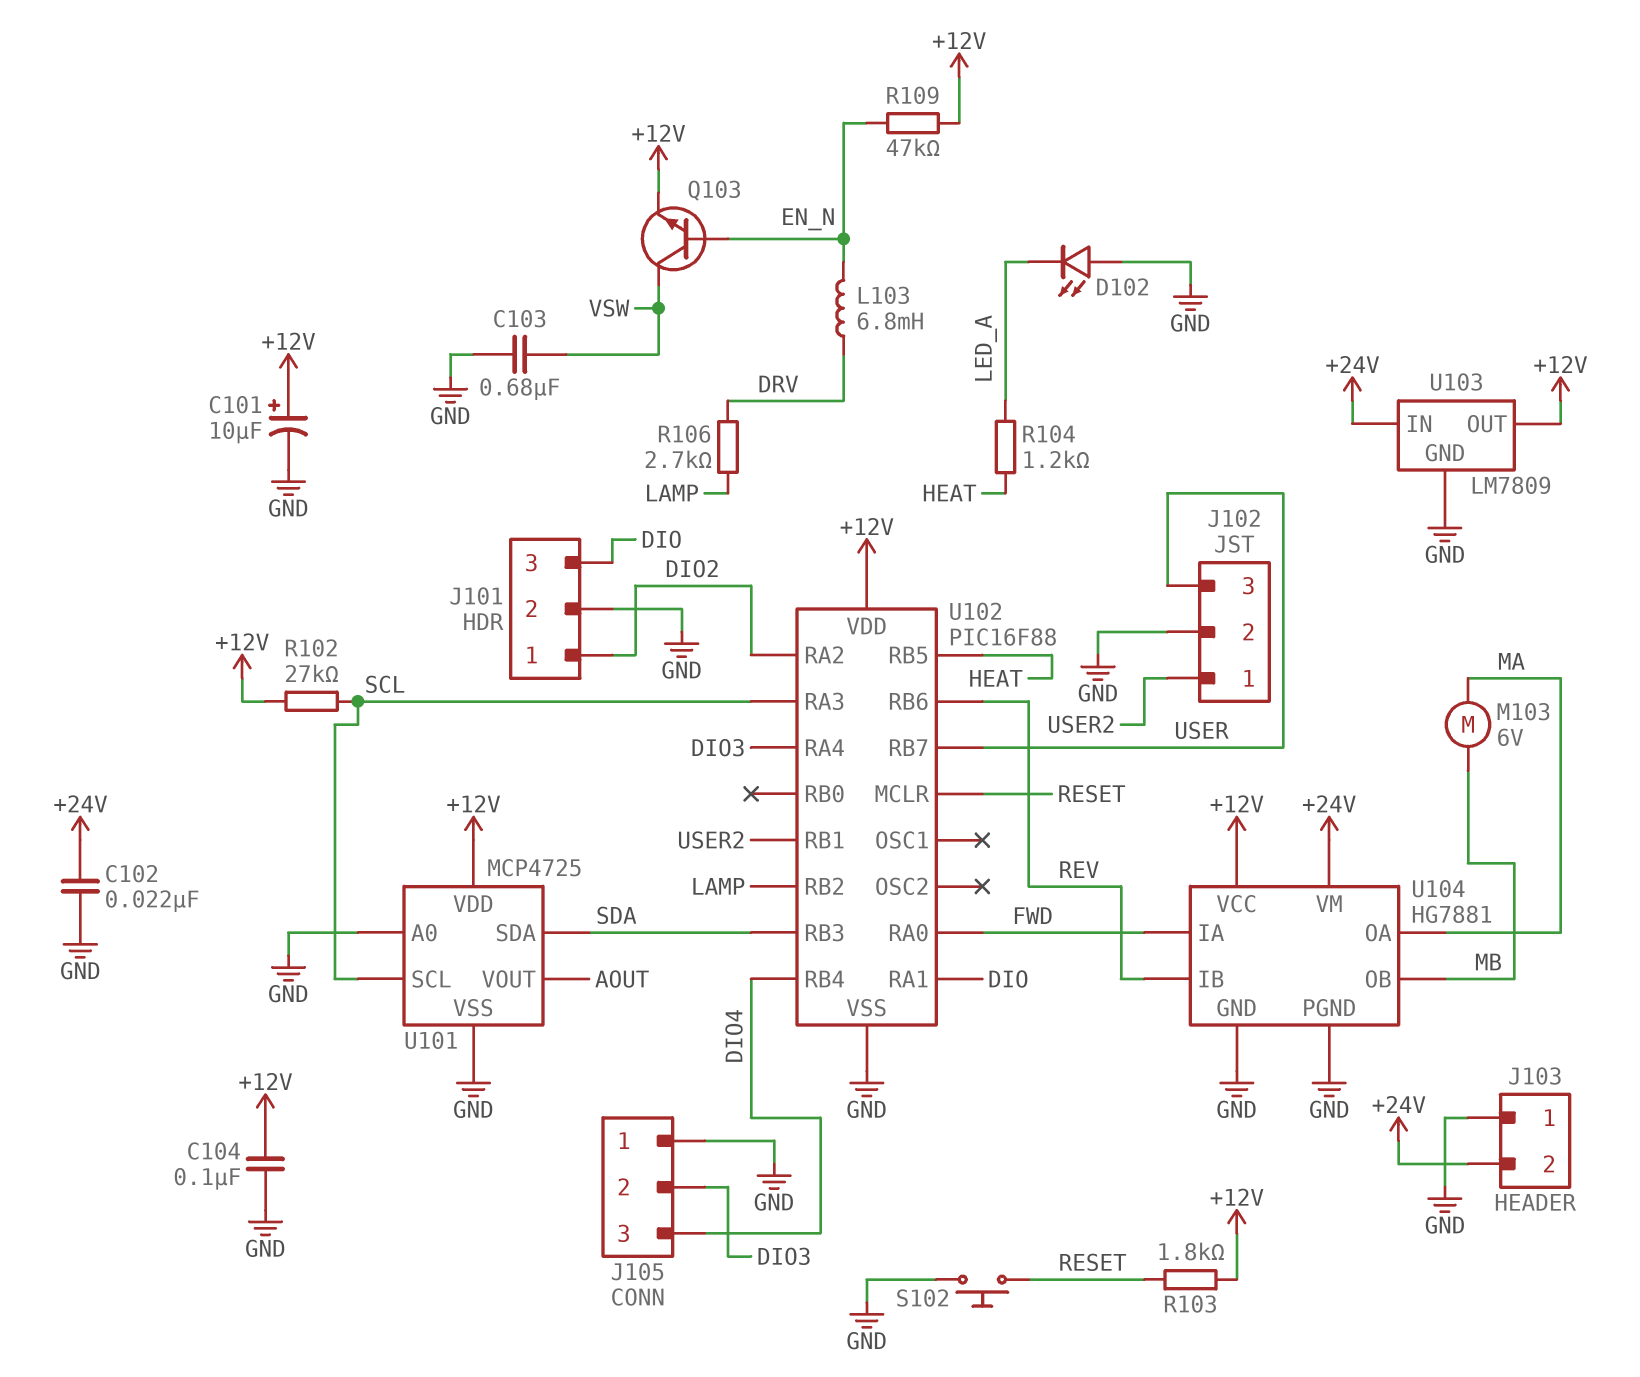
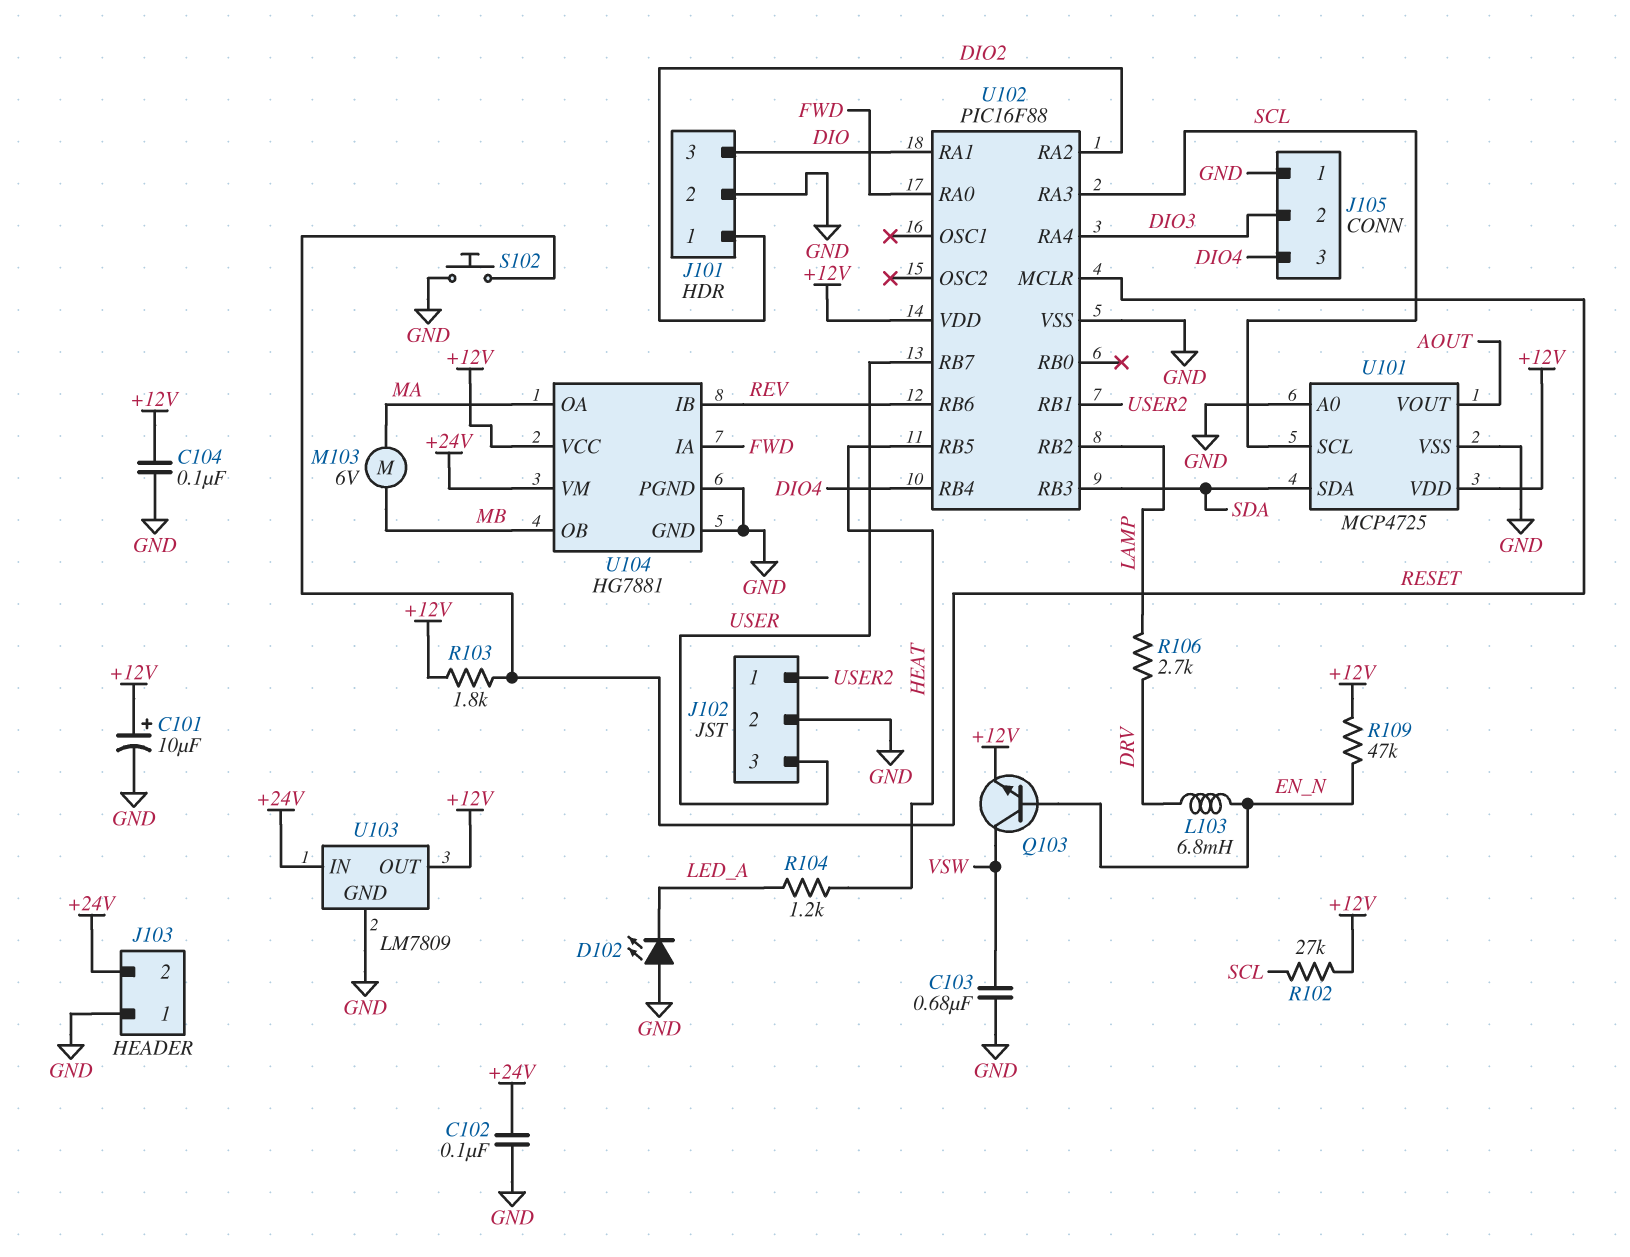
C102: 22nF (+24V, GND) -> 100nF (+24V, GND)

